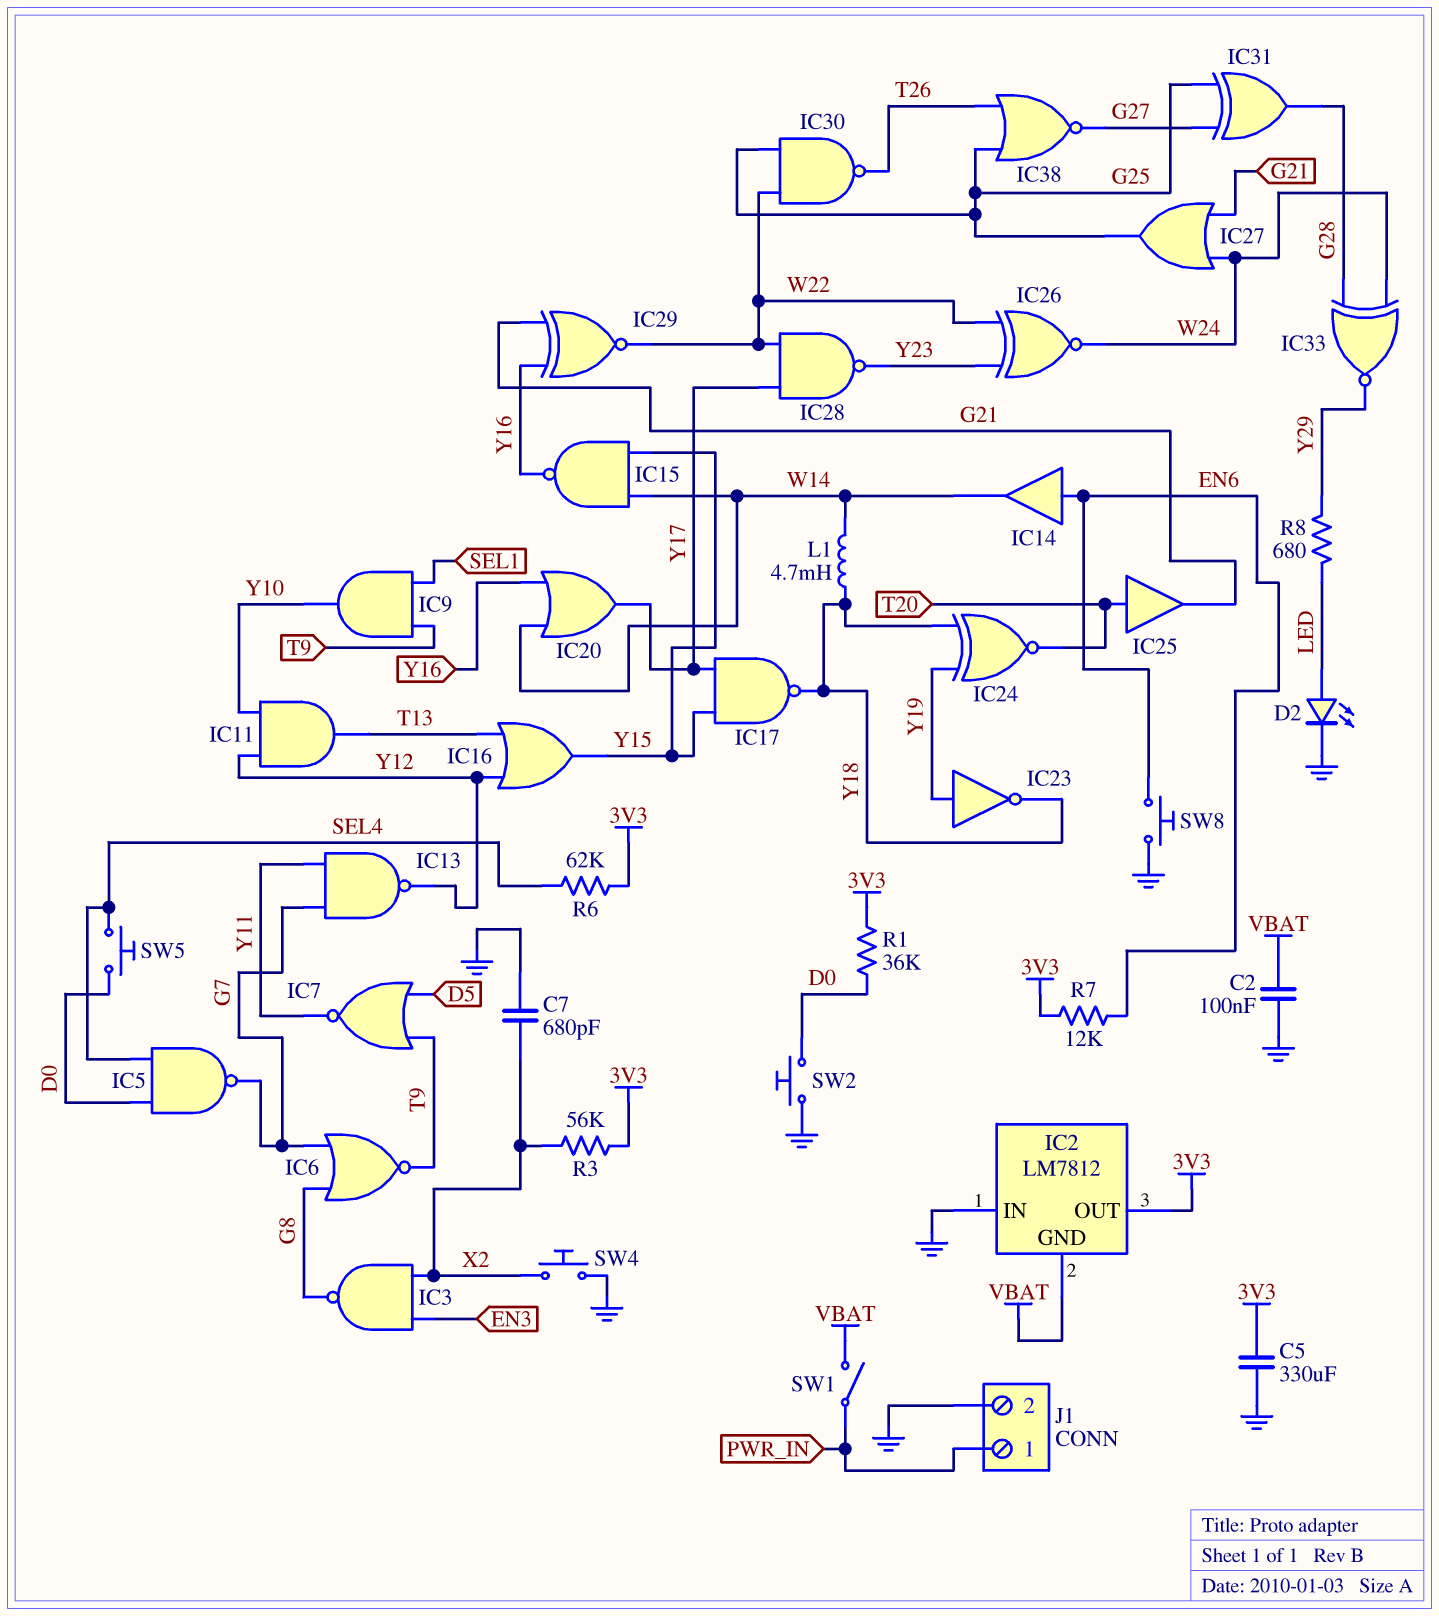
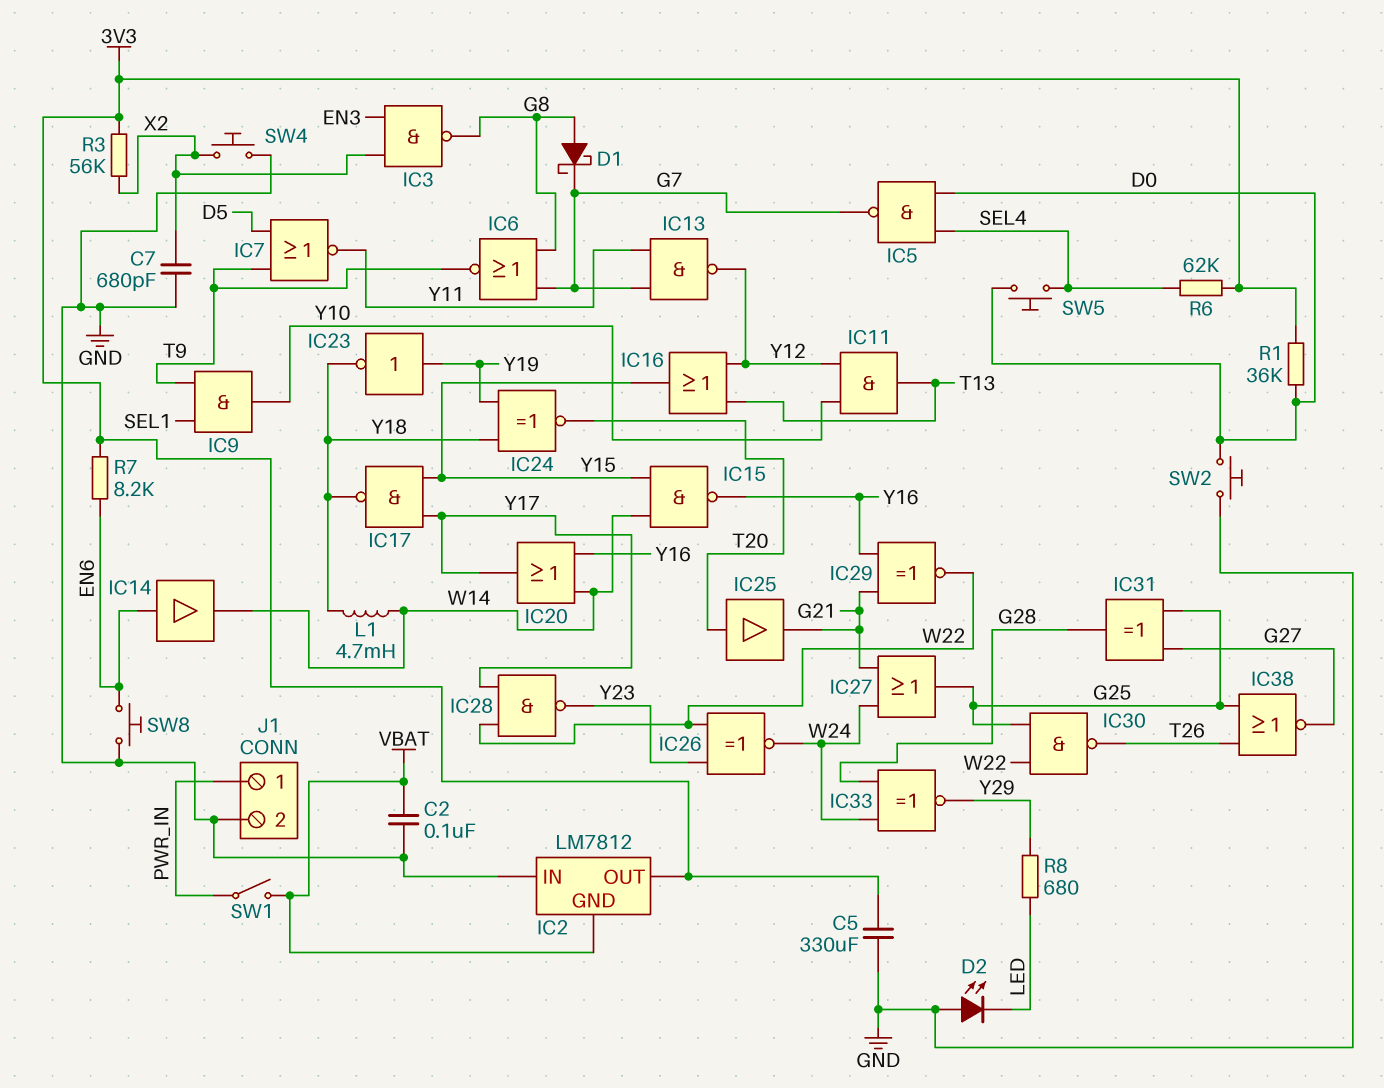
D1: none -> schottky (A G8, K G7)
D2: LED (A LED, K GND) -> LED (A GND, K LED)
R7: 12k (3V3, EN6) -> 8.2k (3V3, EN6)

